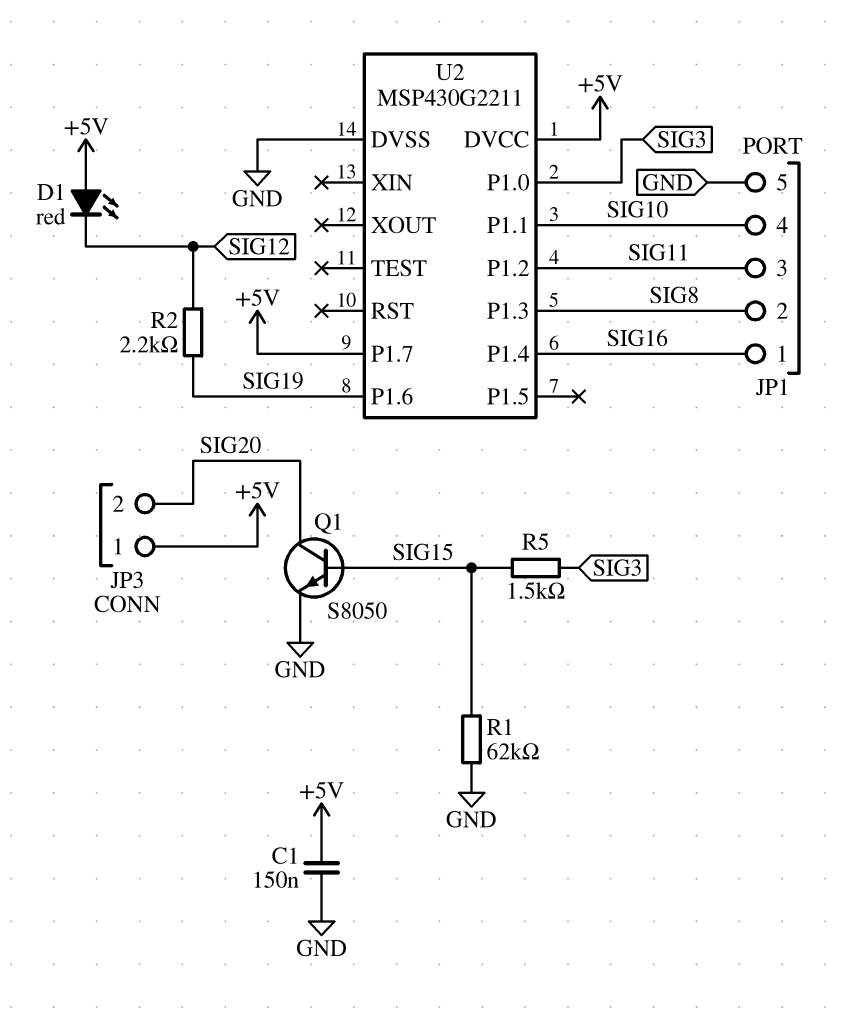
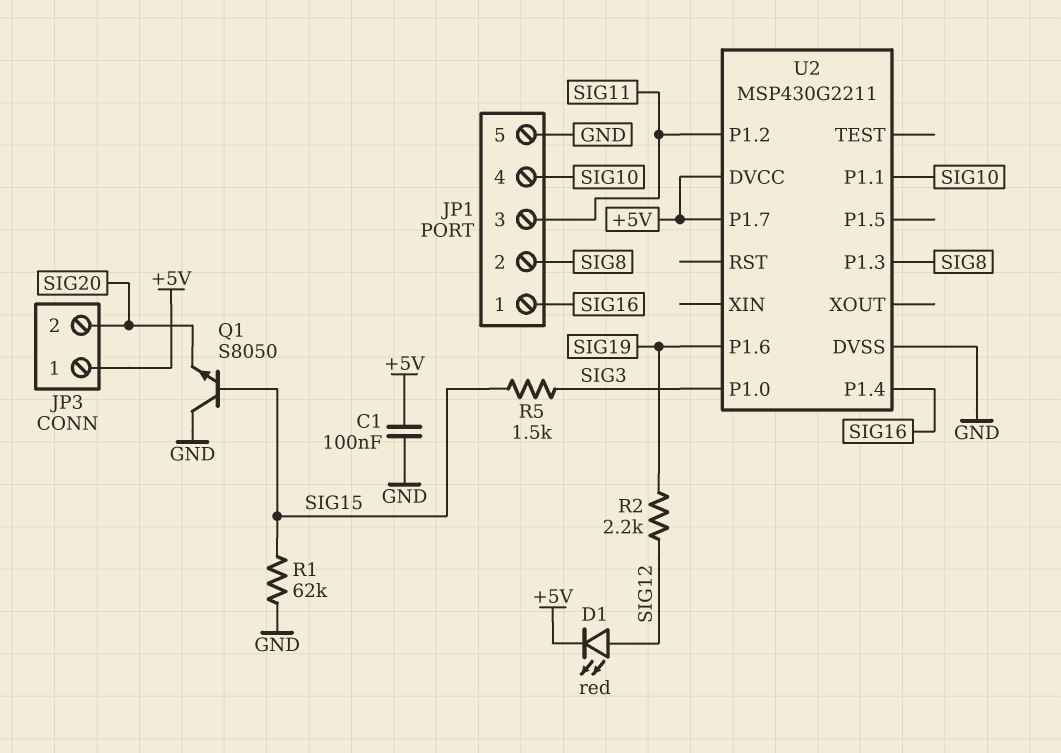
C1: 150nF (+5V, GND) -> 100nF (+5V, GND)
D1: LED red (A +5V, K SIG12) -> LED red (A SIG12, K +5V)
Q1: NPN S8050 (B SIG15, C SIG20, E GND) -> NPN S8050 (B SIG15, C GND, E SIG20)

